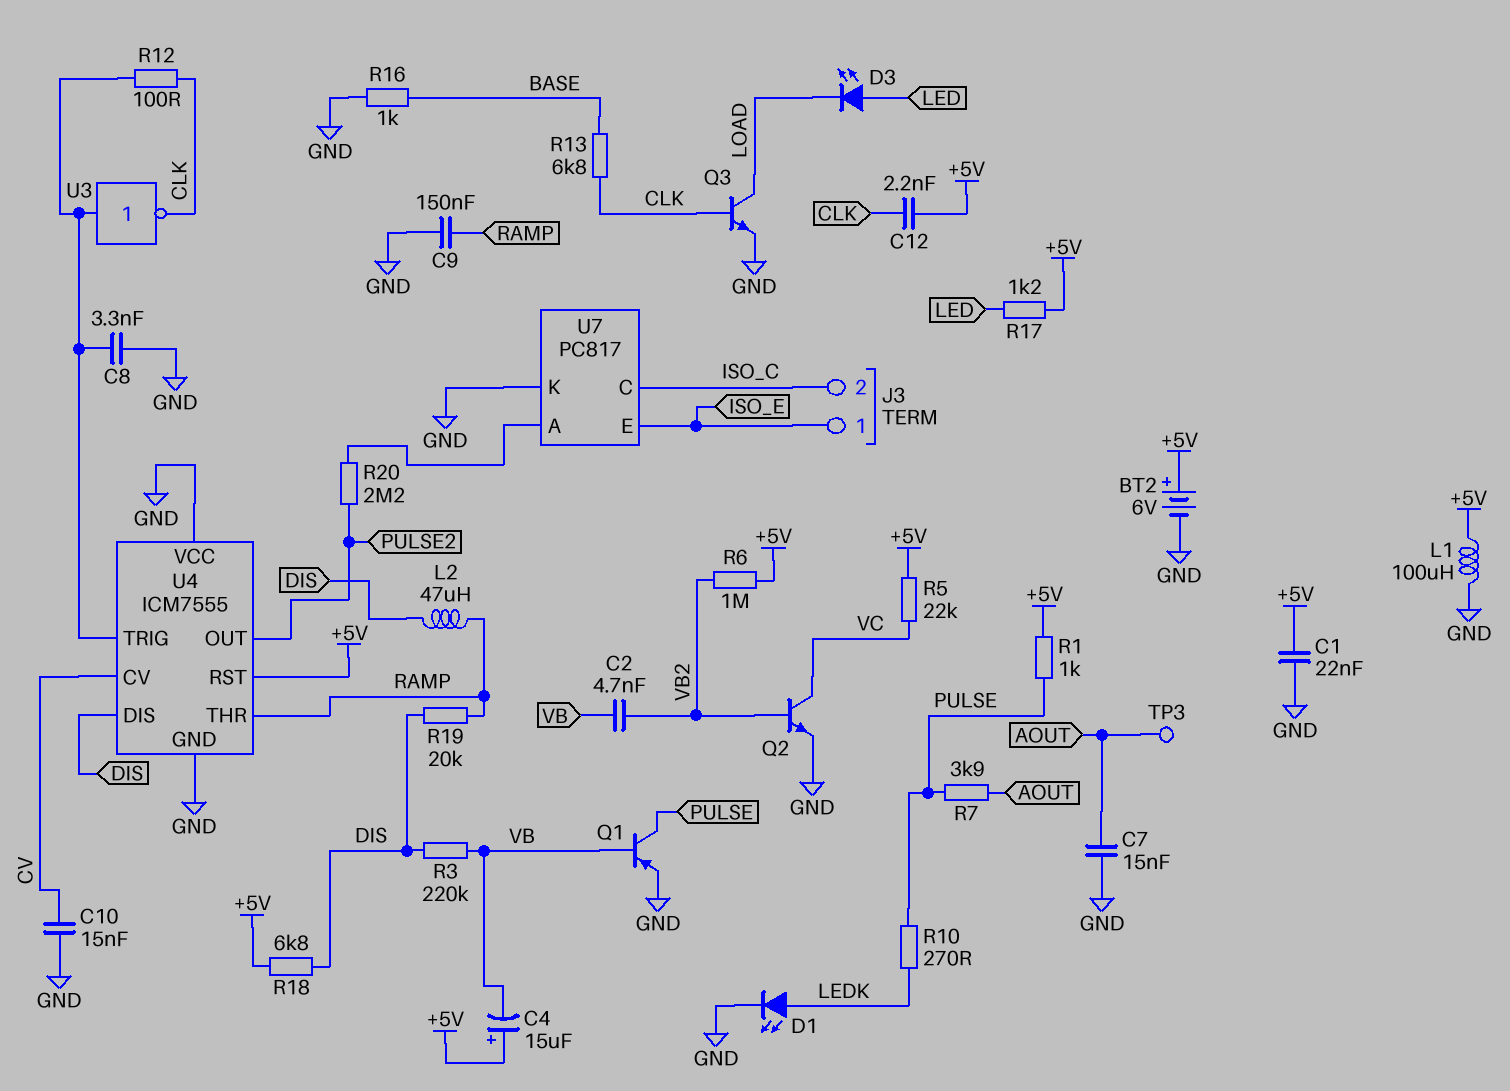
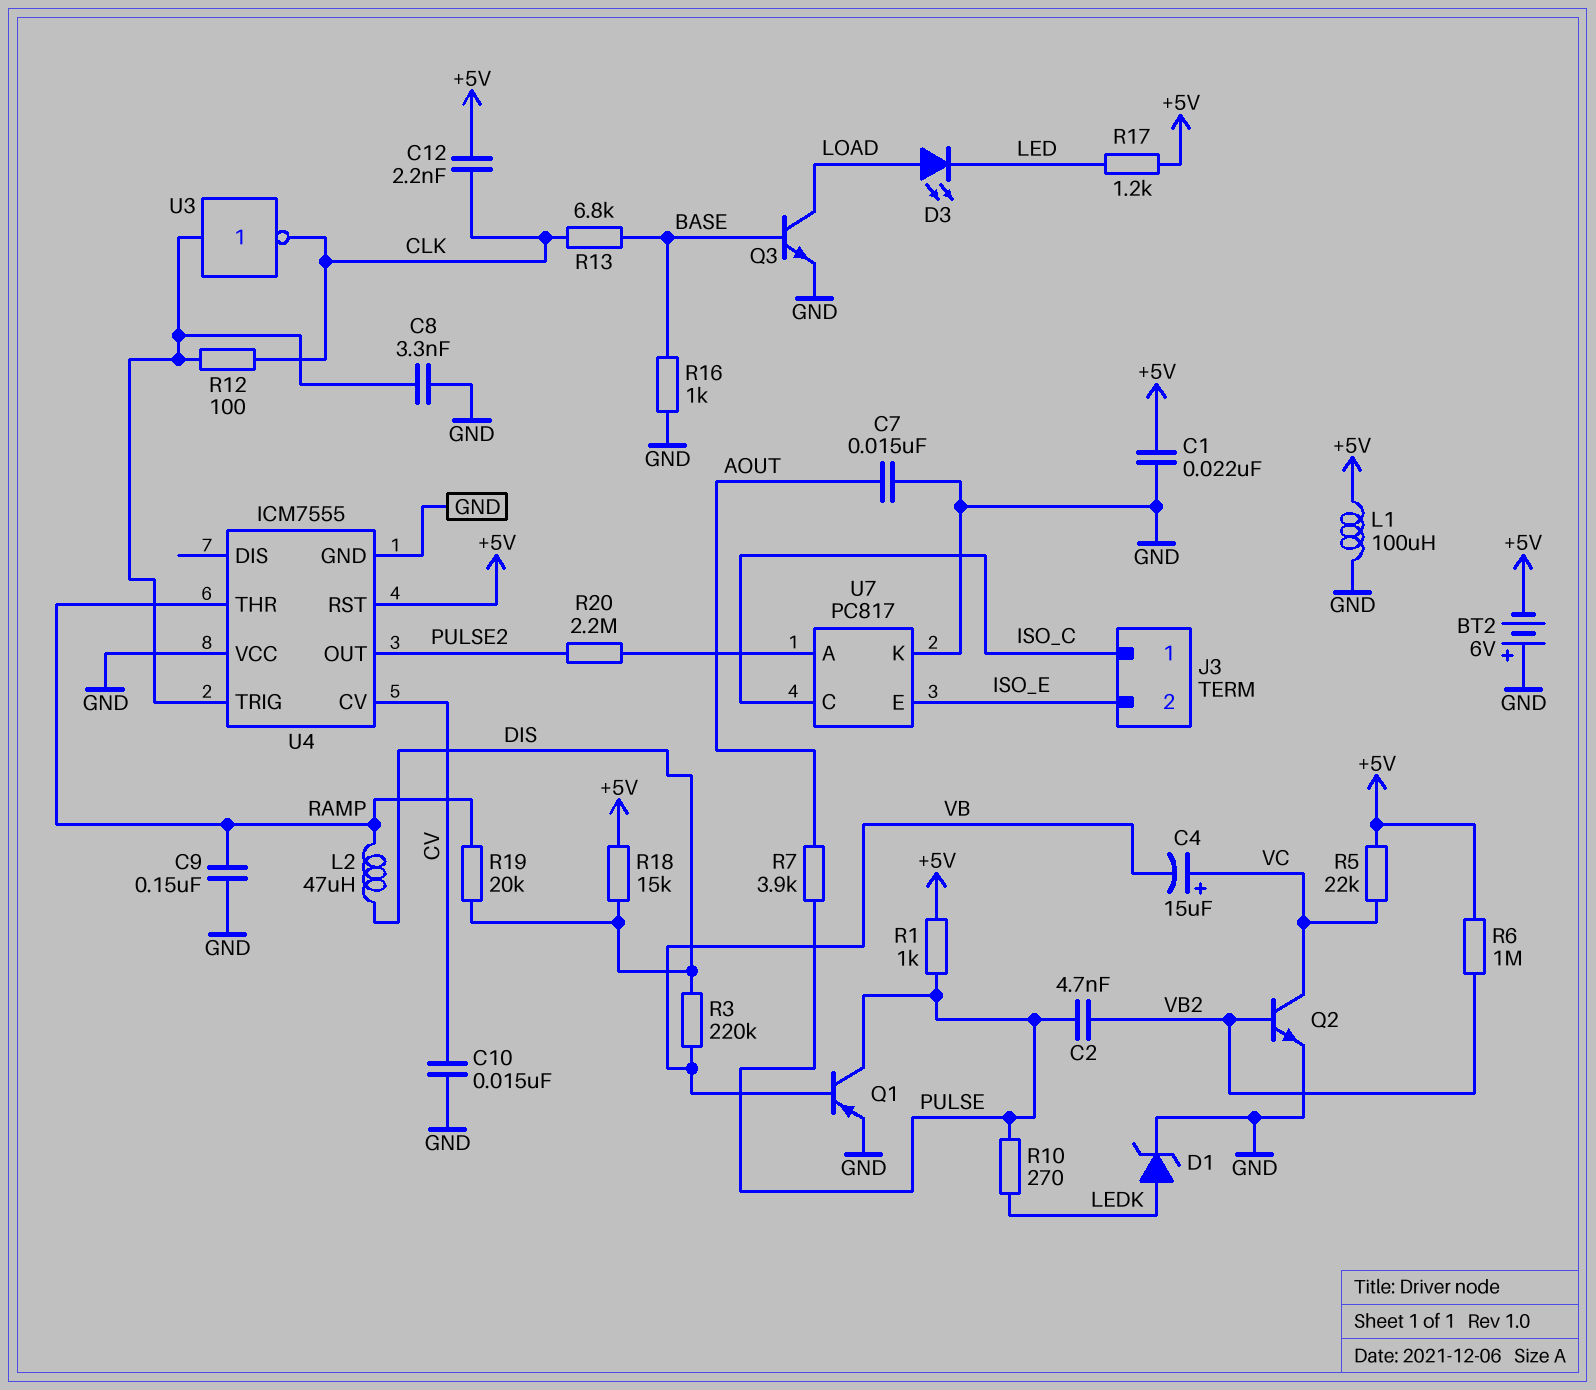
BT2: 6V (plus +5V, minus GND) -> 6V (plus GND, minus +5V)
C2: 4.7nF (VB, VB2) -> 4.7nF (PULSE, VB2)
C4: 15uF (plus +5V, minus VB) -> 15uF (plus VC, minus VB)
D1: LED (A LEDK, K GND) -> zener (A LEDK, K GND)
D3: LED (A LED, K LOAD) -> LED (A LOAD, K LED)
J3 pin 1: ISO_E -> ISO_C
J3 pin 2: ISO_C -> ISO_E
Q3: NPN (B CLK, C LOAD, E GND) -> NPN (B BASE, C LOAD, E GND)
R18: 6.8k (+5V, DIS) -> 15k (+5V, DIS)
TP3: test point (AOUT) -> none
U4 pin DIS: DIS -> none

